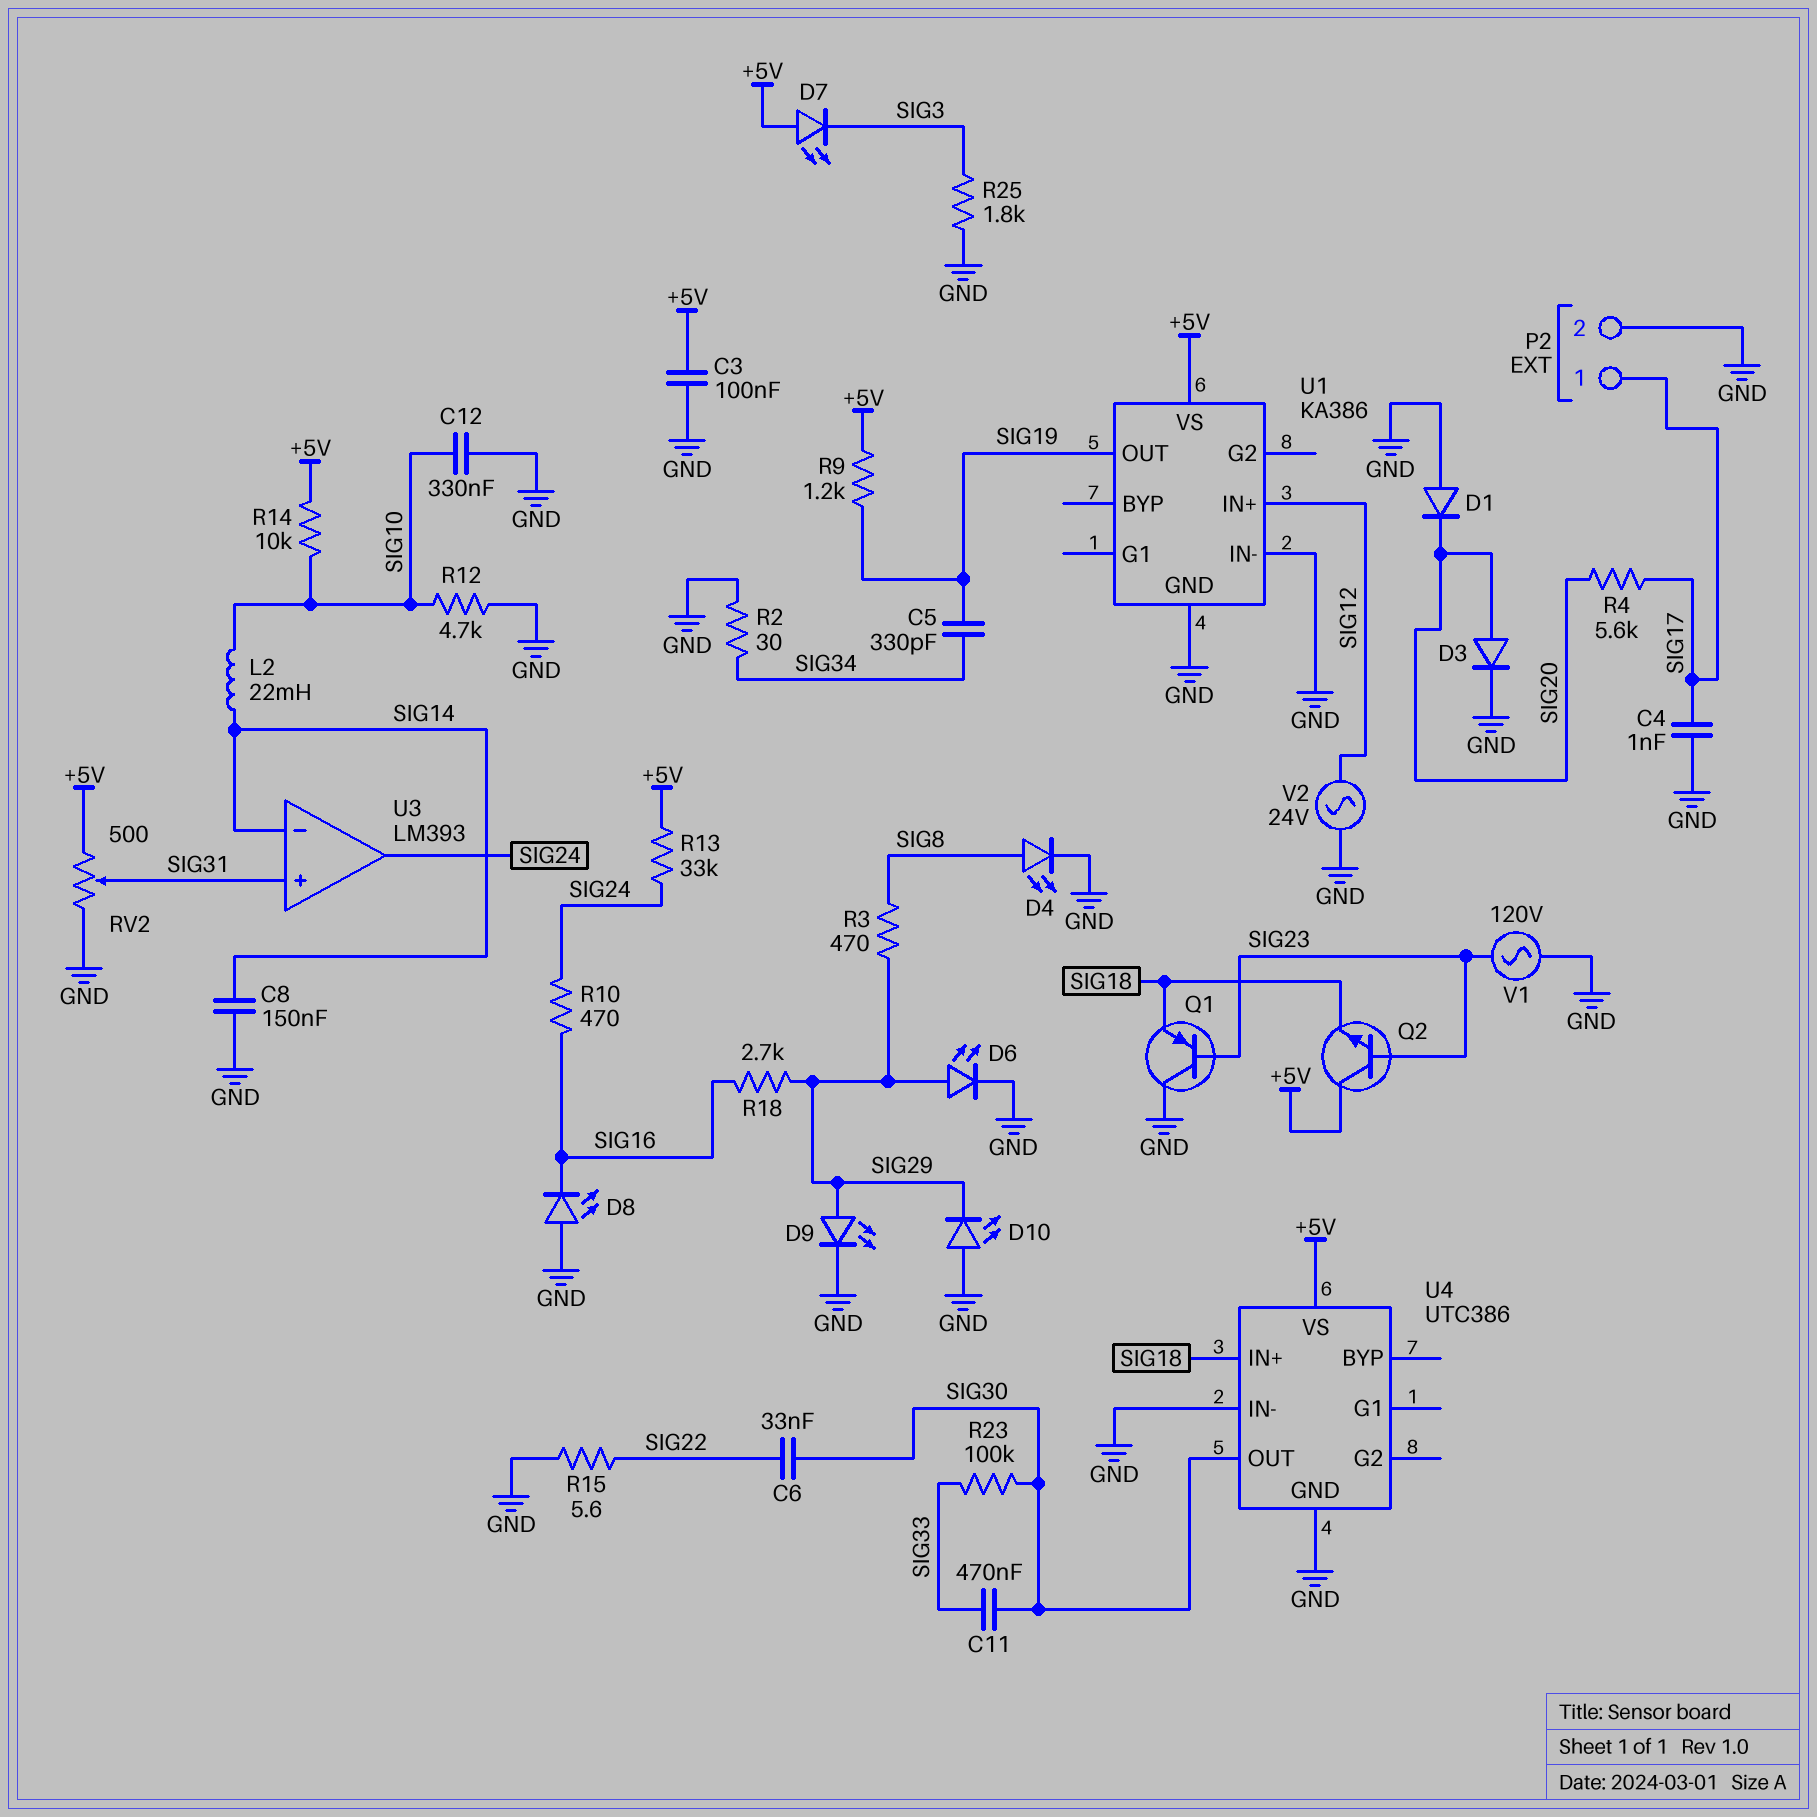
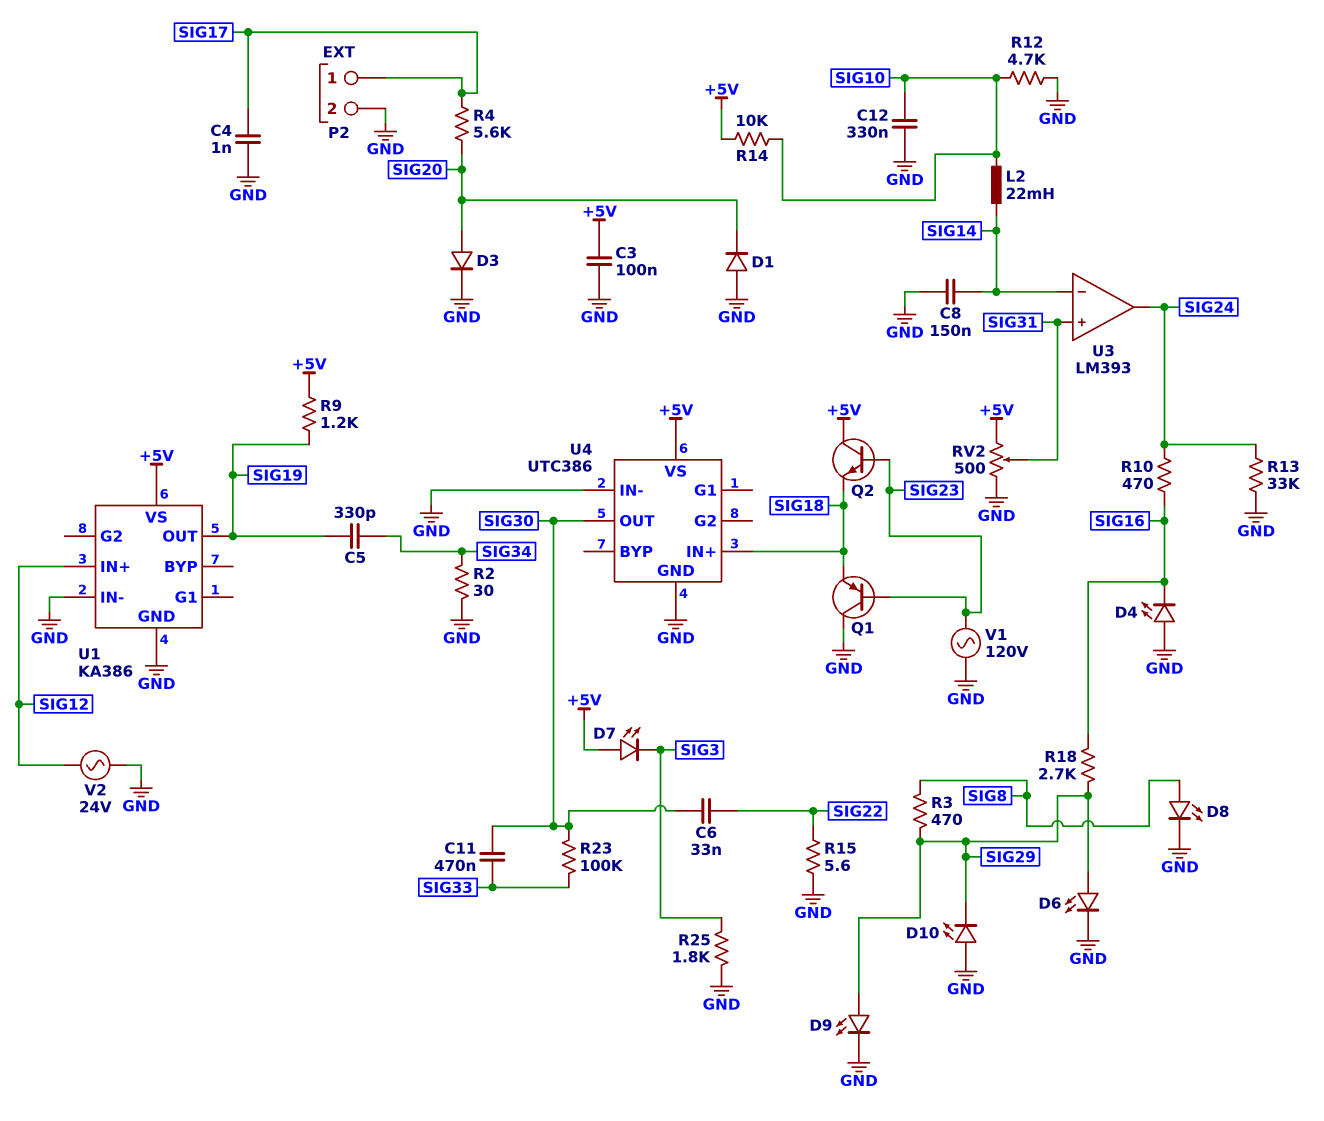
D4: LED (A SIG8, K GND) -> LED (A GND, K SIG16)
D8: LED (A GND, K SIG16) -> LED (A SIG8, K GND)
R13: 33k (+5V, SIG24) -> 33k (GND, SIG24)

